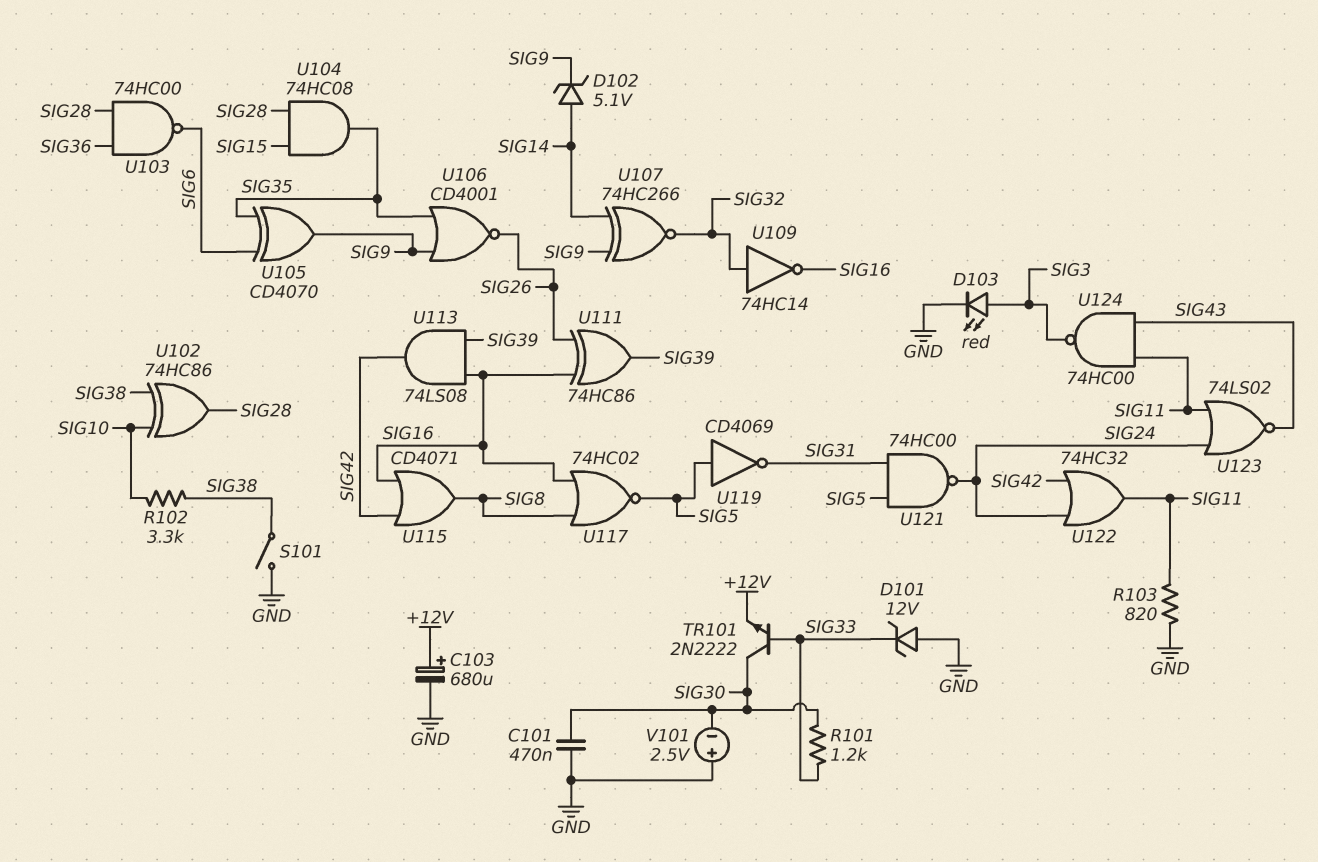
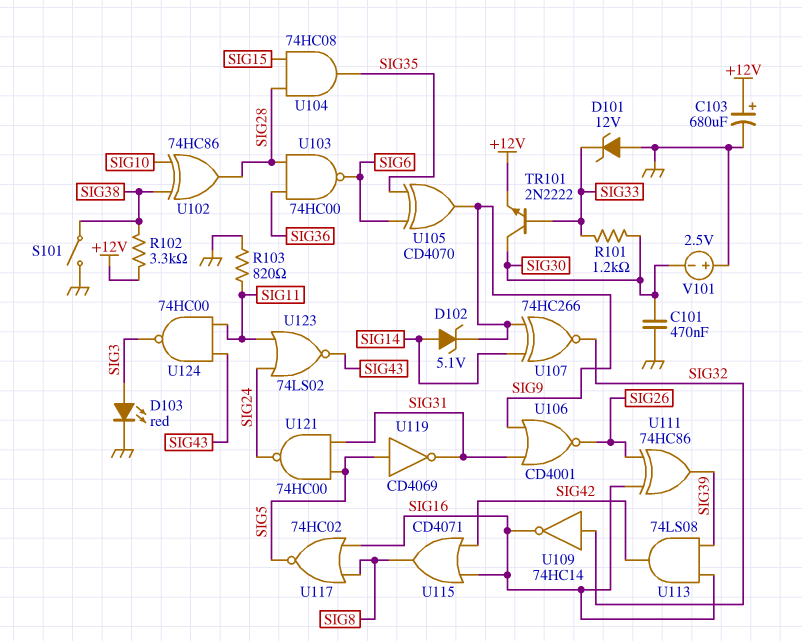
R102: 3.3k (SIG10, SIG38) -> 3.3k (+12V, SIG38)
U106: NOR CD4001 (in SIG9, in SIG35, out SIG26) -> NOR CD4001 (in SIG9, in SIG31, out SIG26)
U122: OR 74HC32 (in SIG24, in SIG42, out SIG11) -> none

